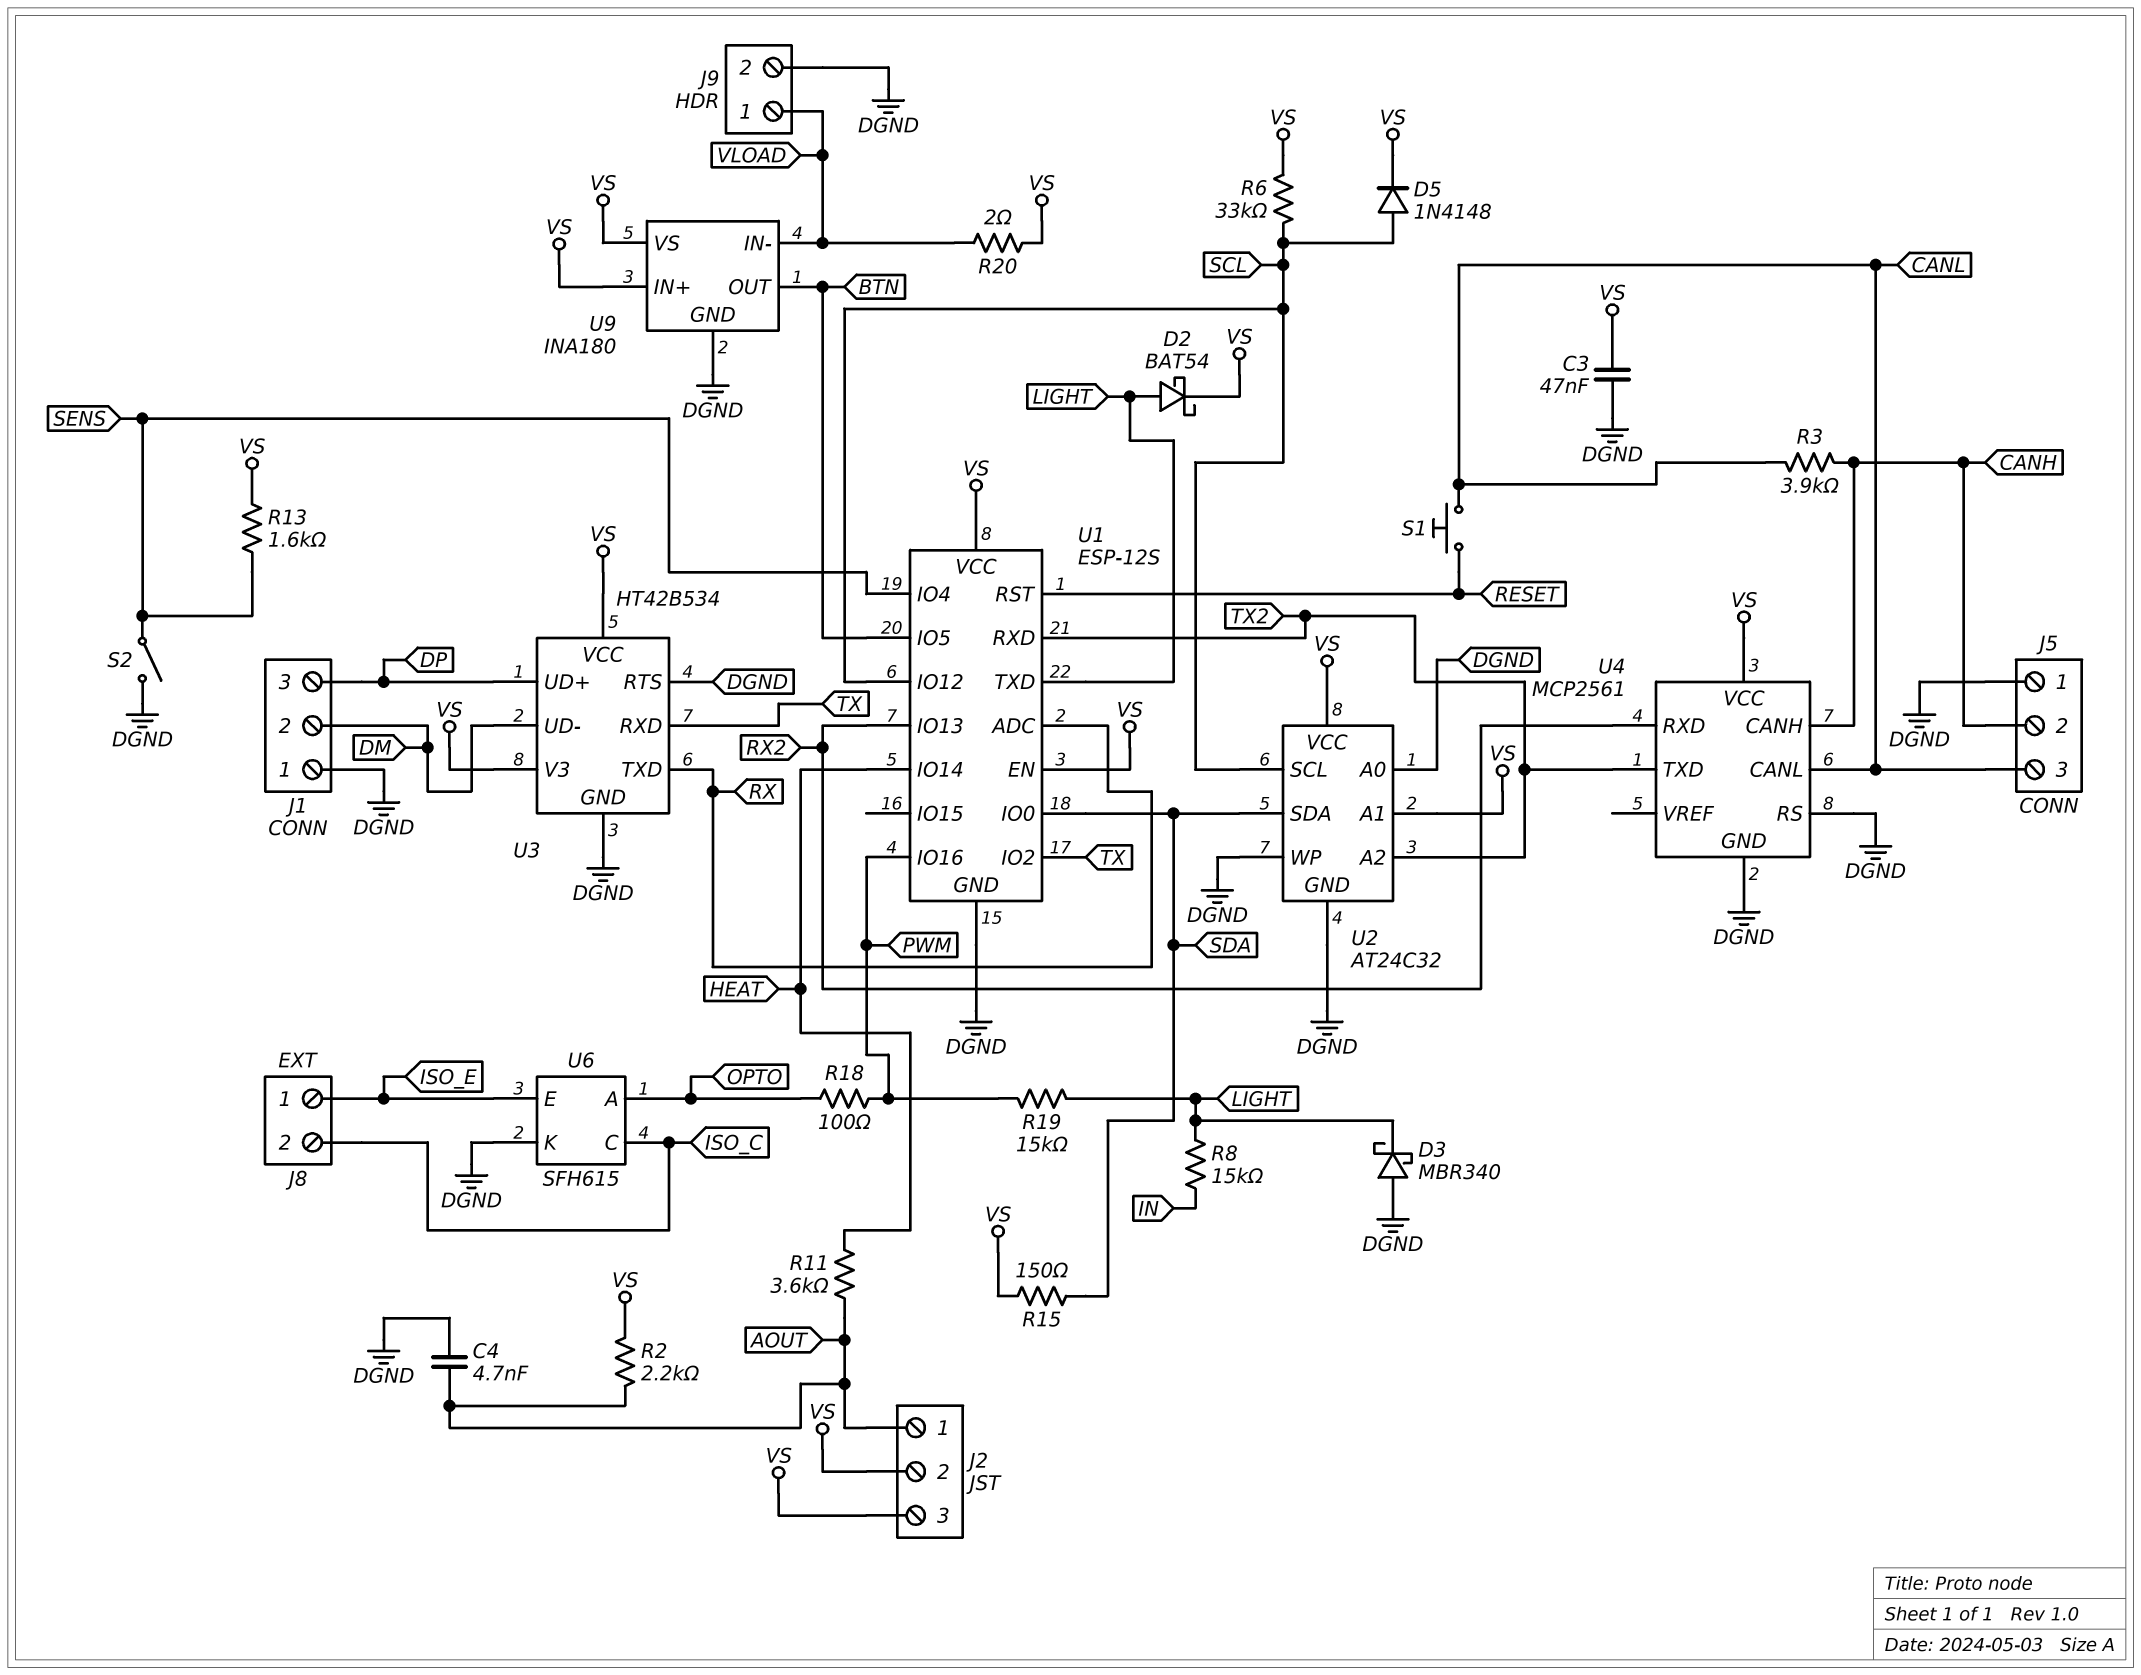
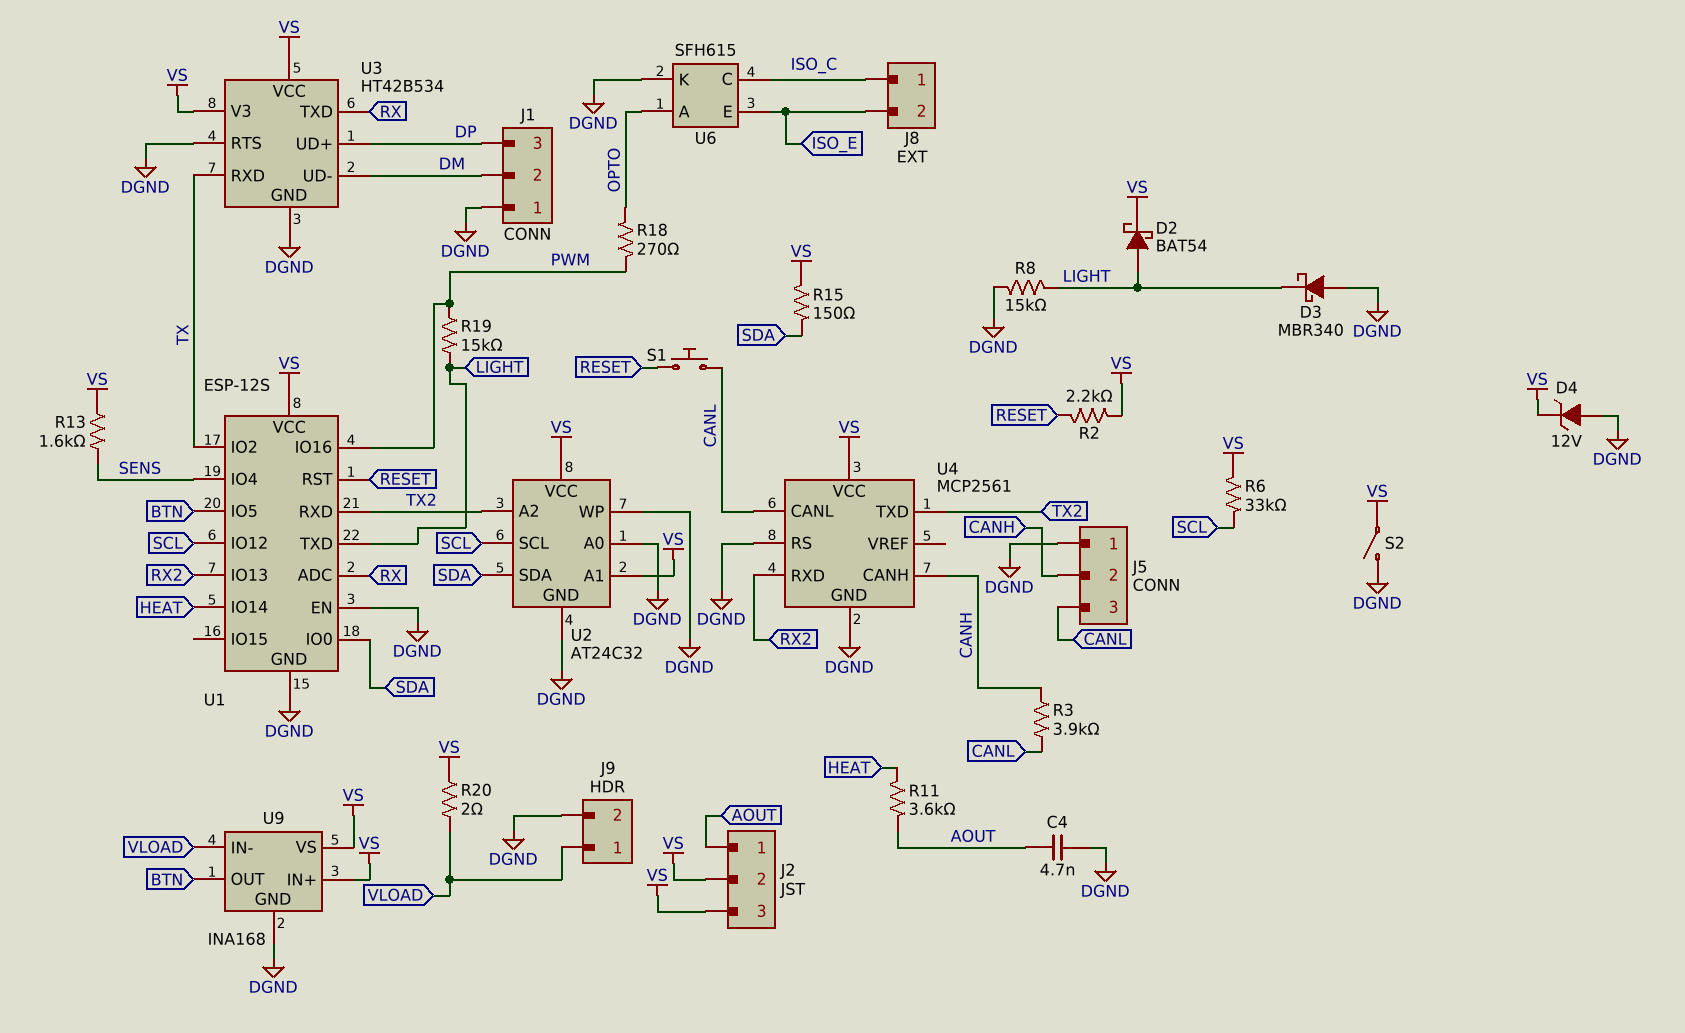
C3: 47nF (DGND, VS) -> none
D4: none -> zener 12V (A DGND, K VS)
D5: diode 1N4148 (A SCL, K VS) -> none
J8 pin 1: ISO_E -> ISO_C
J8 pin 2: ISO_C -> ISO_E
R2: 2.2k (AOUT, VS) -> 2.2k (RESET, VS)
R8: 15k (IN, LIGHT) -> 15k (DGND, LIGHT)
R18: 100 (OPTO, PWM) -> 270 (OPTO, PWM)
S2: switch (DGND, SENS) -> switch (DGND, VS)
U1 pin EN: VS -> DGND
U9: INA180 -> INA168

